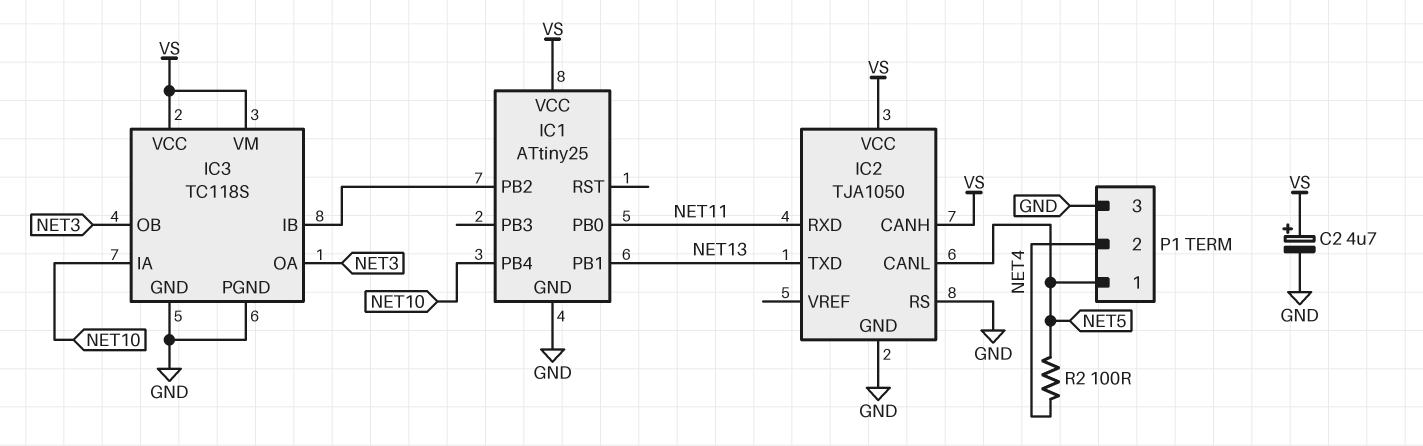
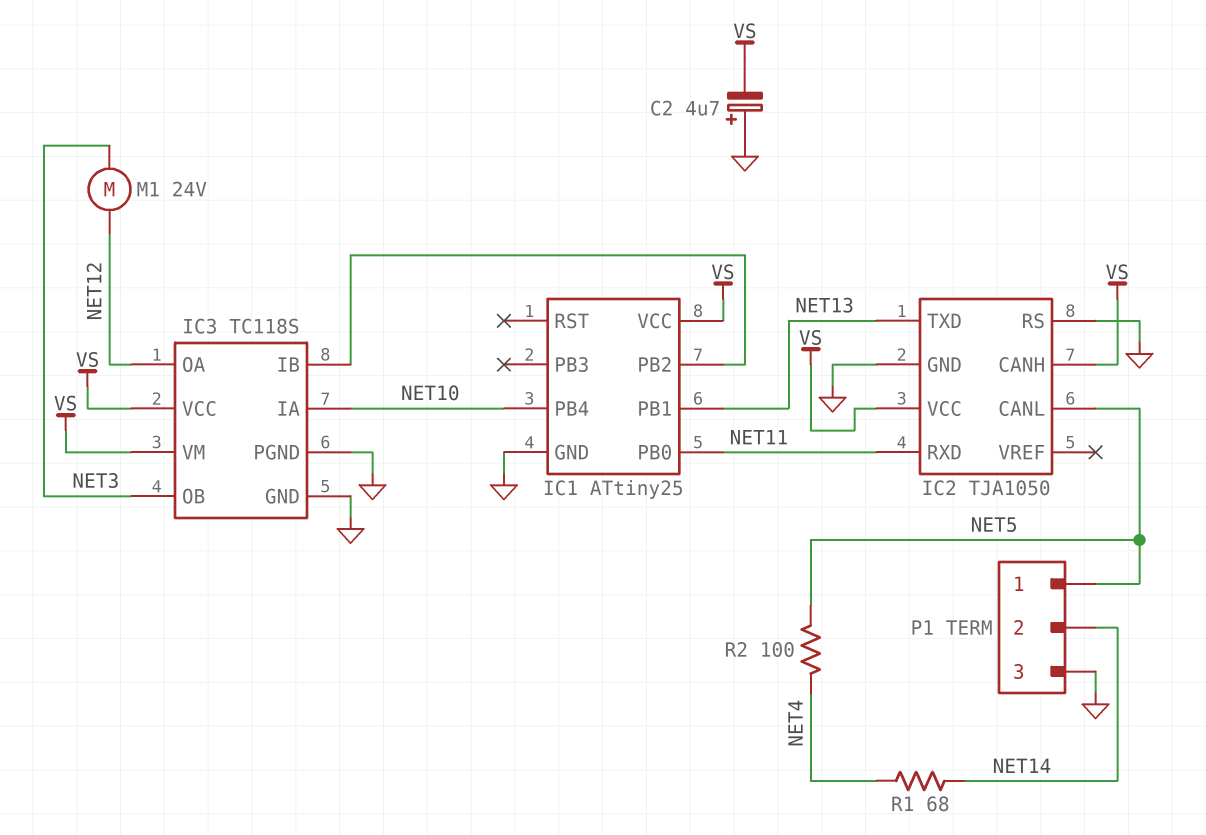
C2: 4.7uF (plus VS, minus GND) -> 4.7uF (plus GND, minus VS)
IC3 pin OA: NET3 -> NET12
M1: none -> motor 24V (NET3, NET12)
P1 pin 2: NET4 -> NET14
R1: none -> 68 (NET4, NET14)

